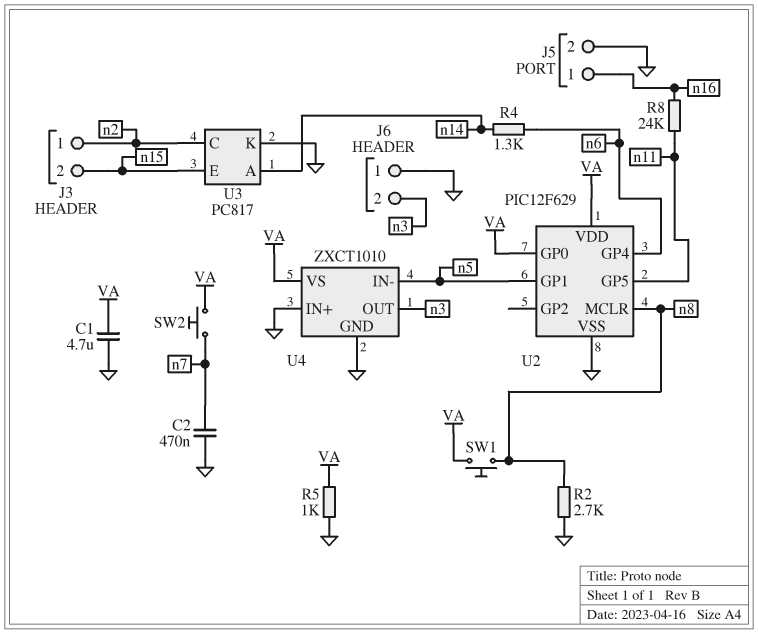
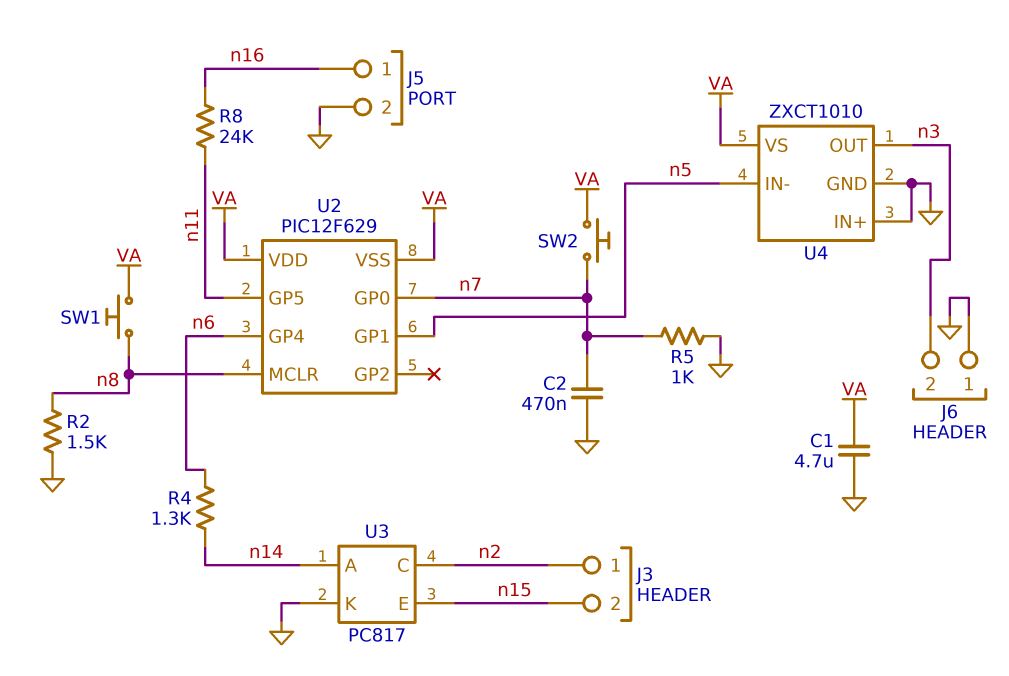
R2: 2.7k (GND, n8) -> 1.5k (GND, n8)
R5: 1k (GND, VA) -> 1k (GND, n7)
U2 pin GP0: VA -> n7
U2 pin VSS: GND -> VA

